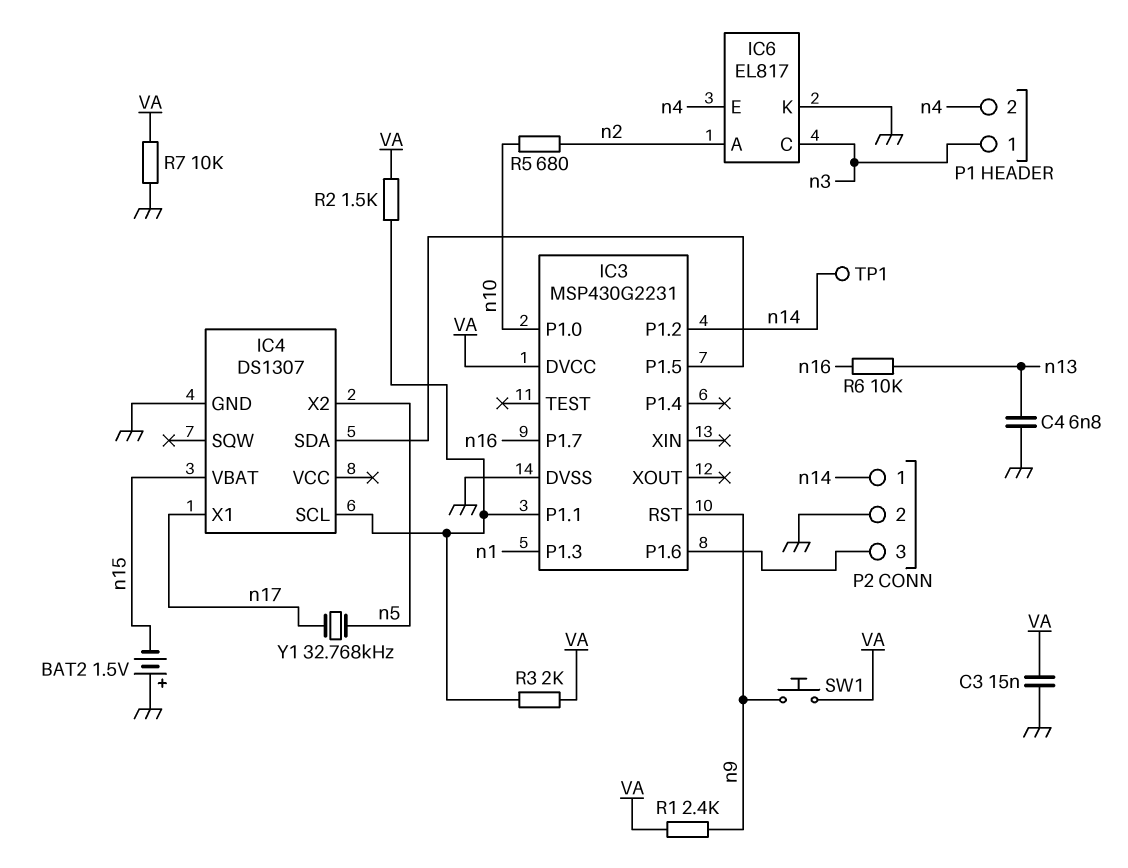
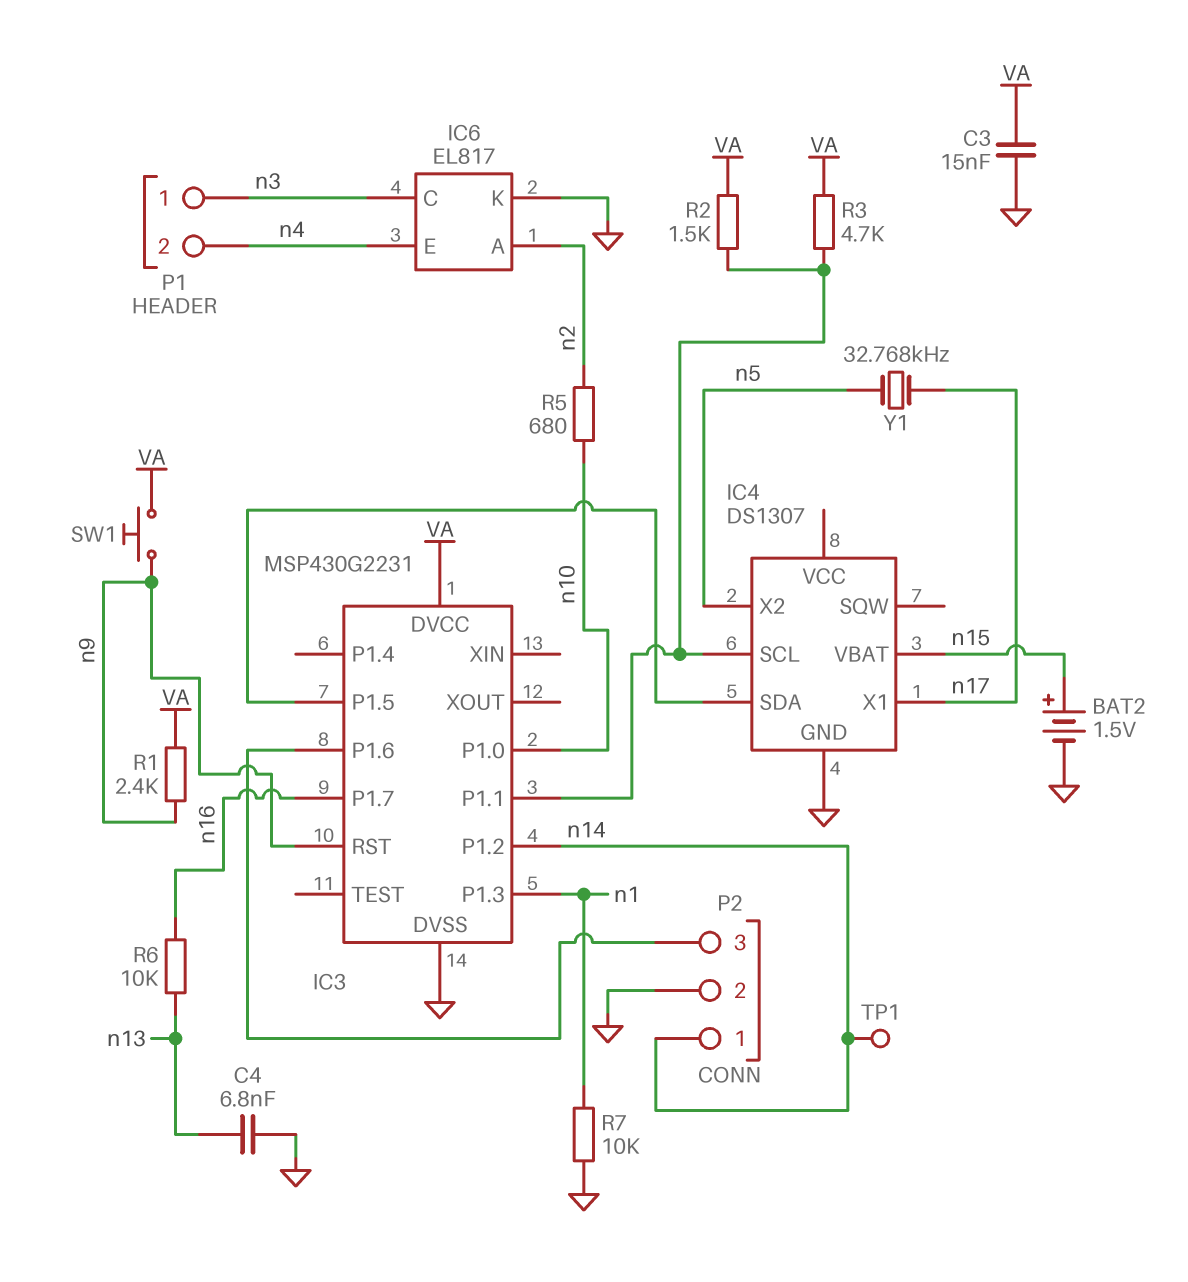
BAT2: 1.5V (plus GND, minus n15) -> 1.5V (plus n15, minus GND)
R3: 2k (IC3/P1.1, VA) -> 4.7k (IC3/P1.1, VA)
R7: 10k (GND, VA) -> 10k (GND, n1)

